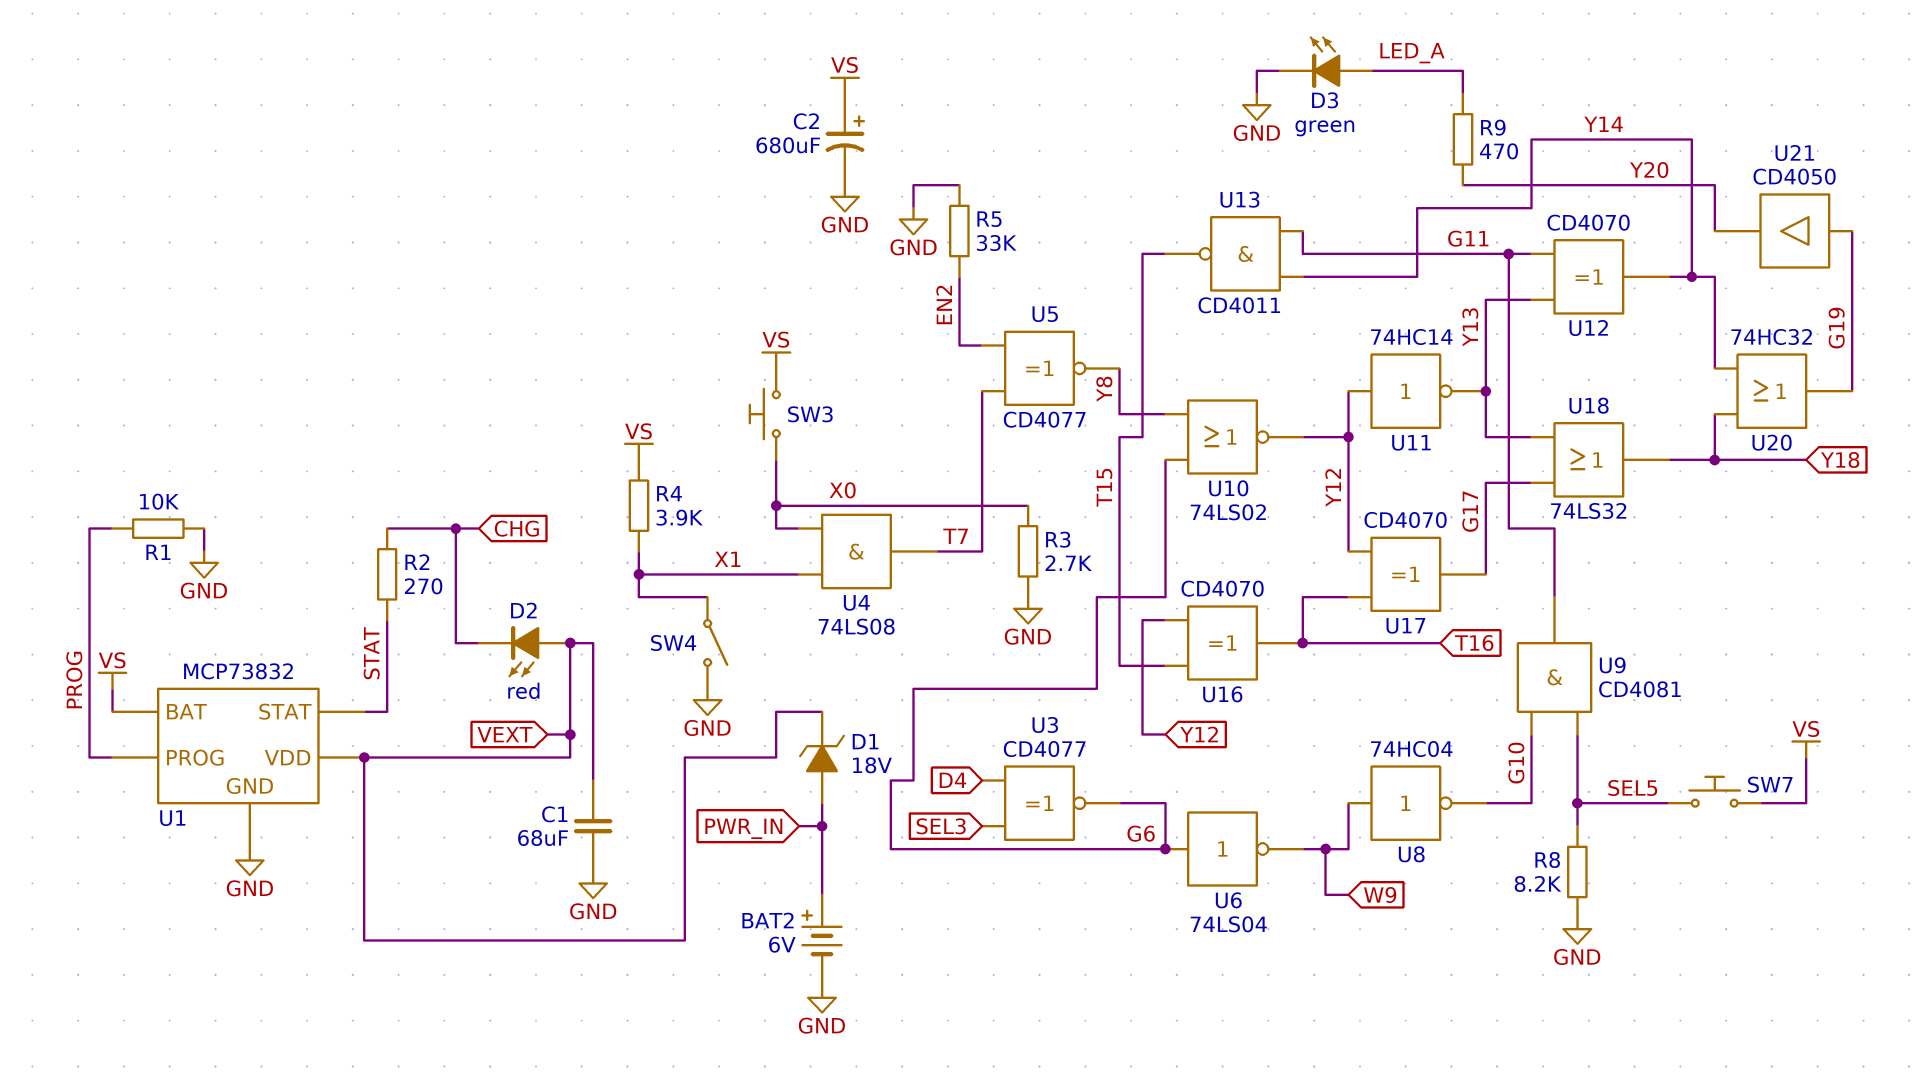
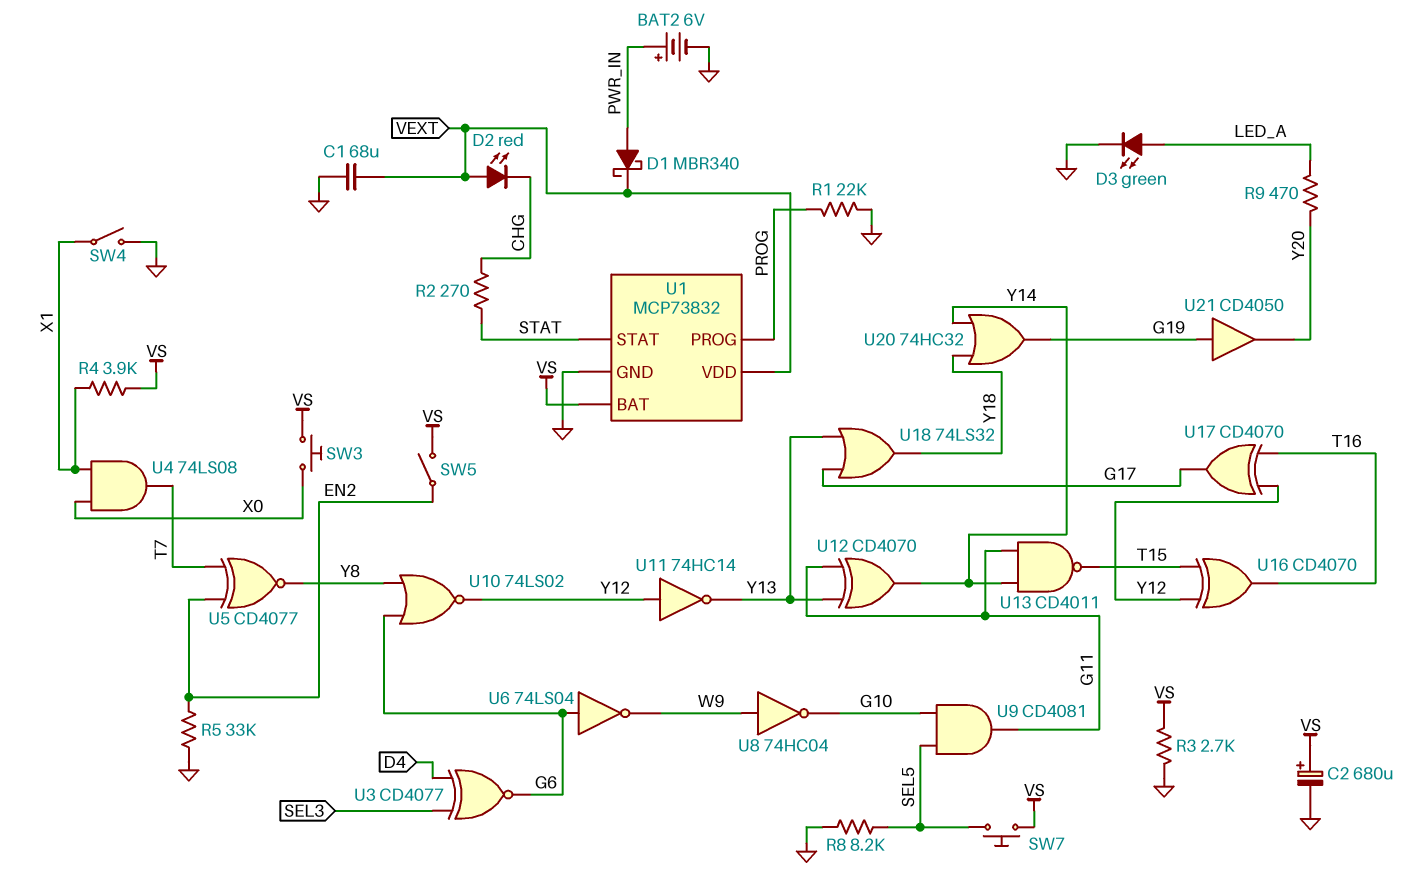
D1: zener 18V (A PWR_IN, K VEXT) -> schottky MBR340 (A PWR_IN, K VEXT)
R1: 10k (GND, PROG) -> 22k (GND, PROG)
R3: 2.7k (GND, X0) -> 2.7k (GND, VS)
SW5: none -> switch (EN2, VS)

